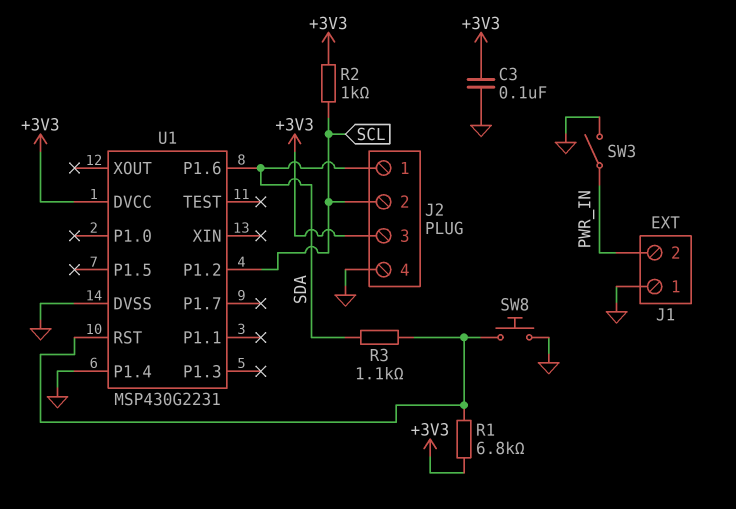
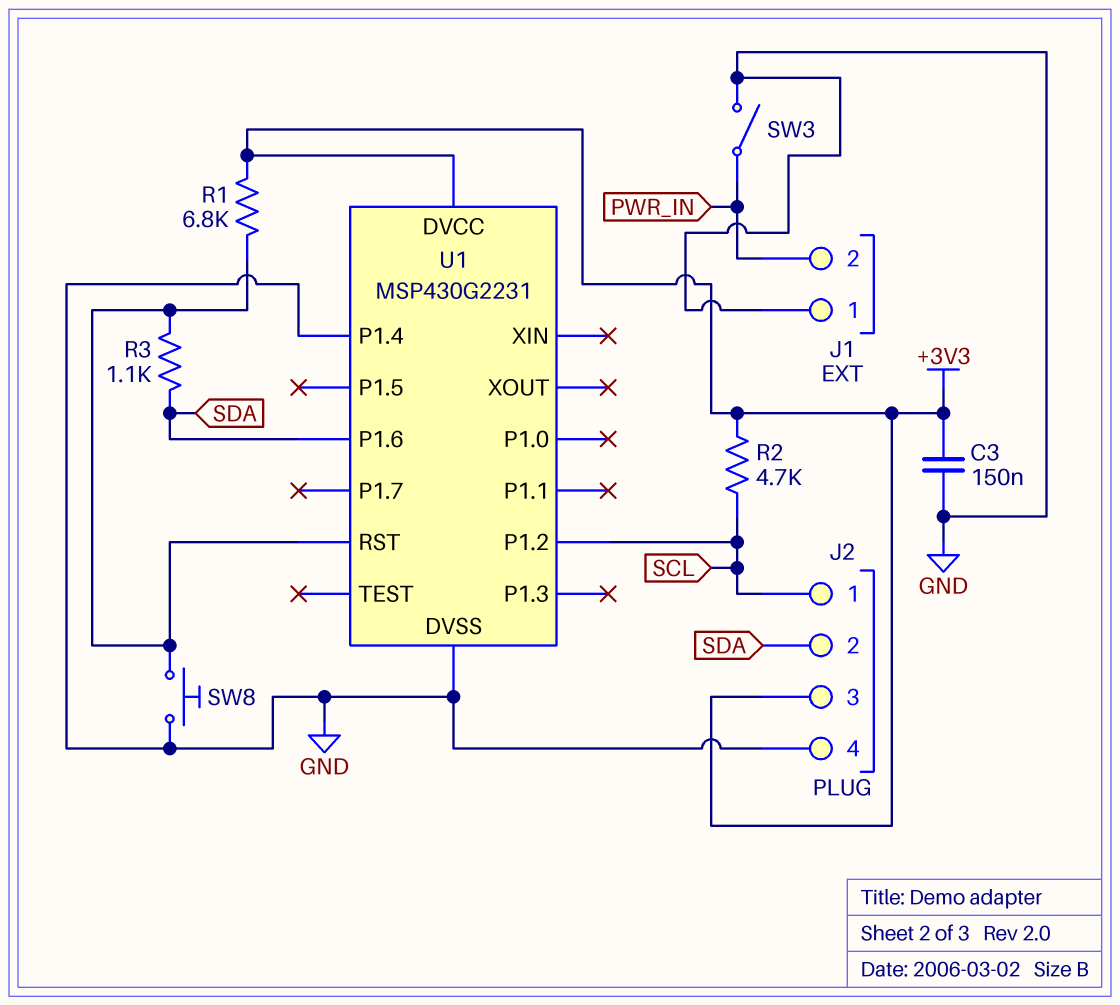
C3: 100nF (+3V3, GND) -> 150nF (+3V3, GND)
J2 pin 1: SDA -> SCL
J2 pin 2: SCL -> SDA
R2: 1k (+3V3, SCL) -> 4.7k (+3V3, SCL)

